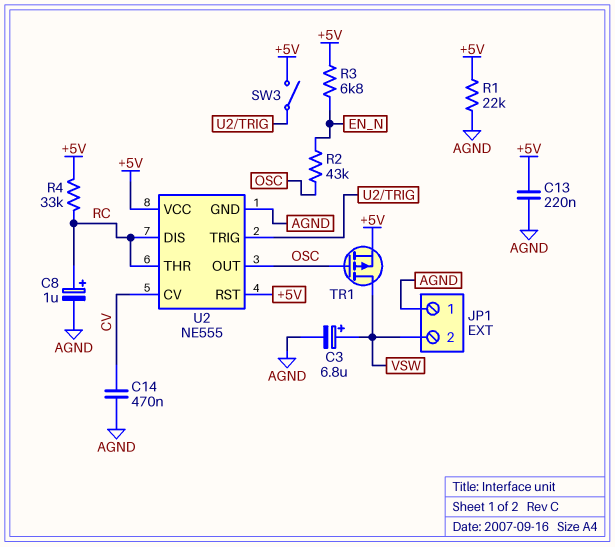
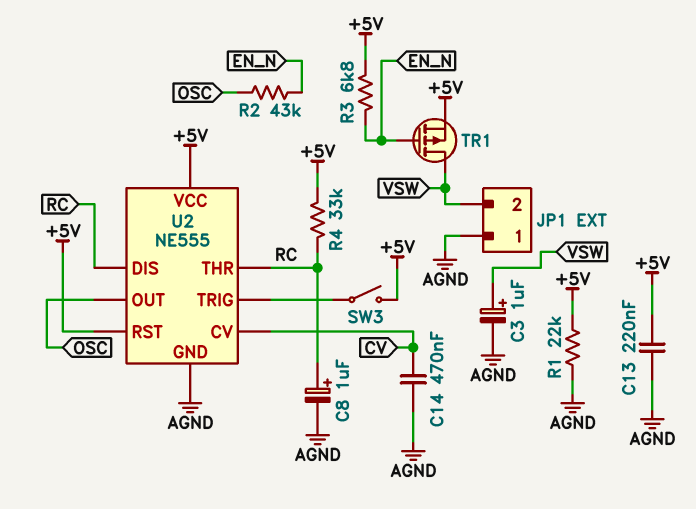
C3: 6.8uF (plus VSW, minus AGND) -> 1uF (plus VSW, minus AGND)
TR1: PMOS (G OSC, D VSW, S +5V) -> PMOS (G EN_N, D VSW, S +5V)

